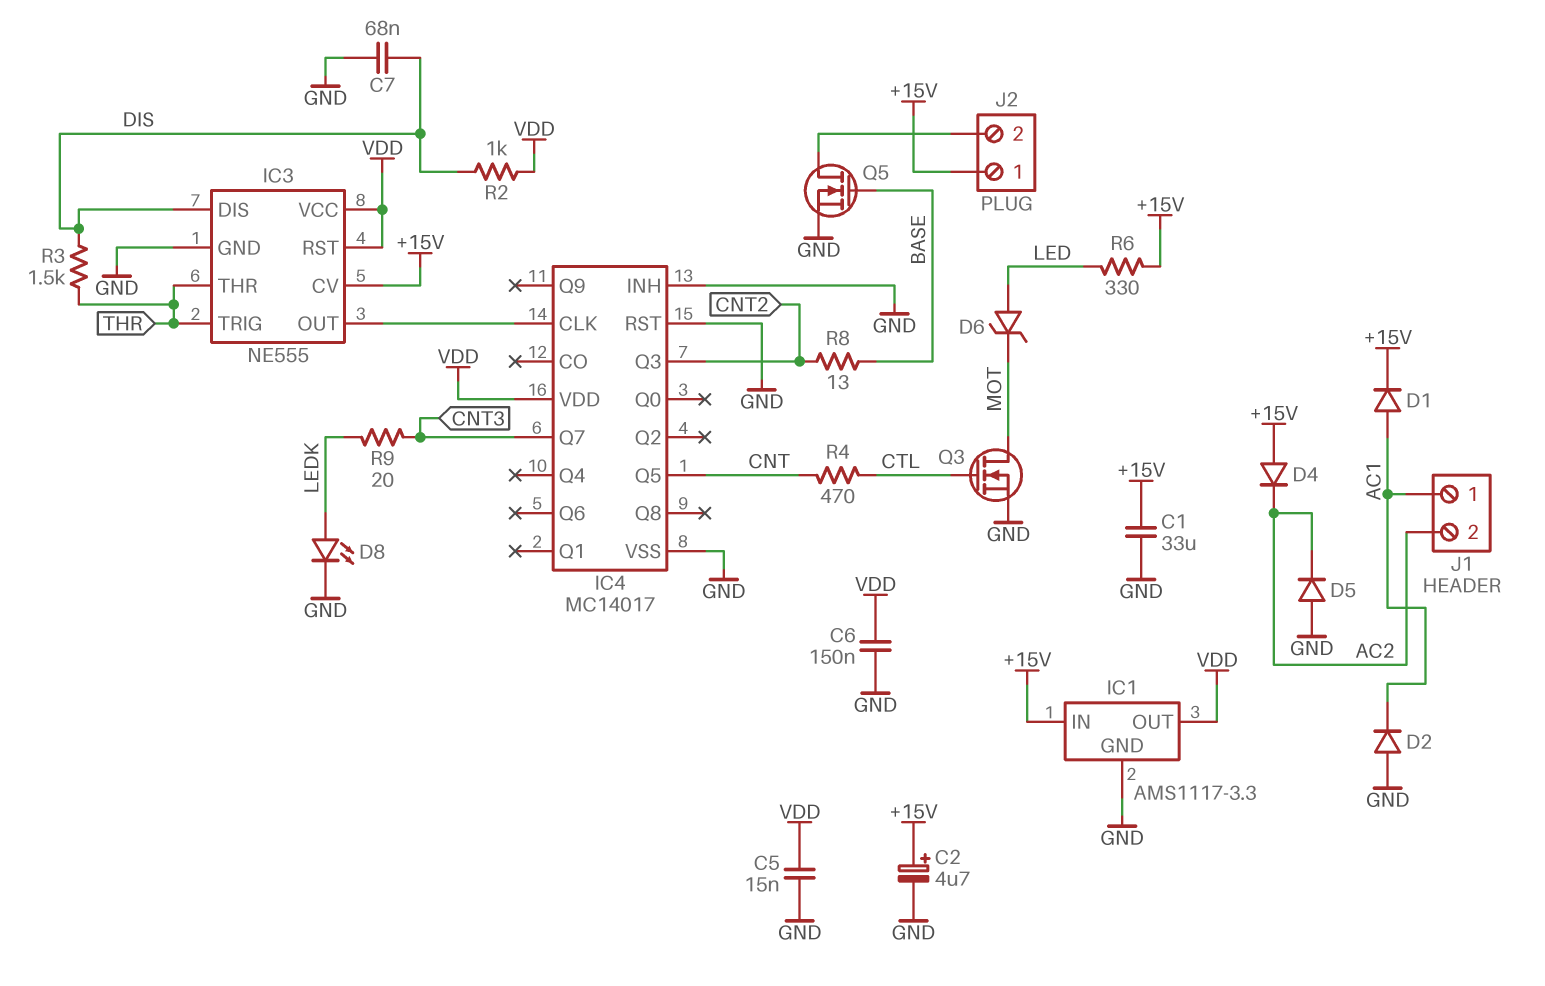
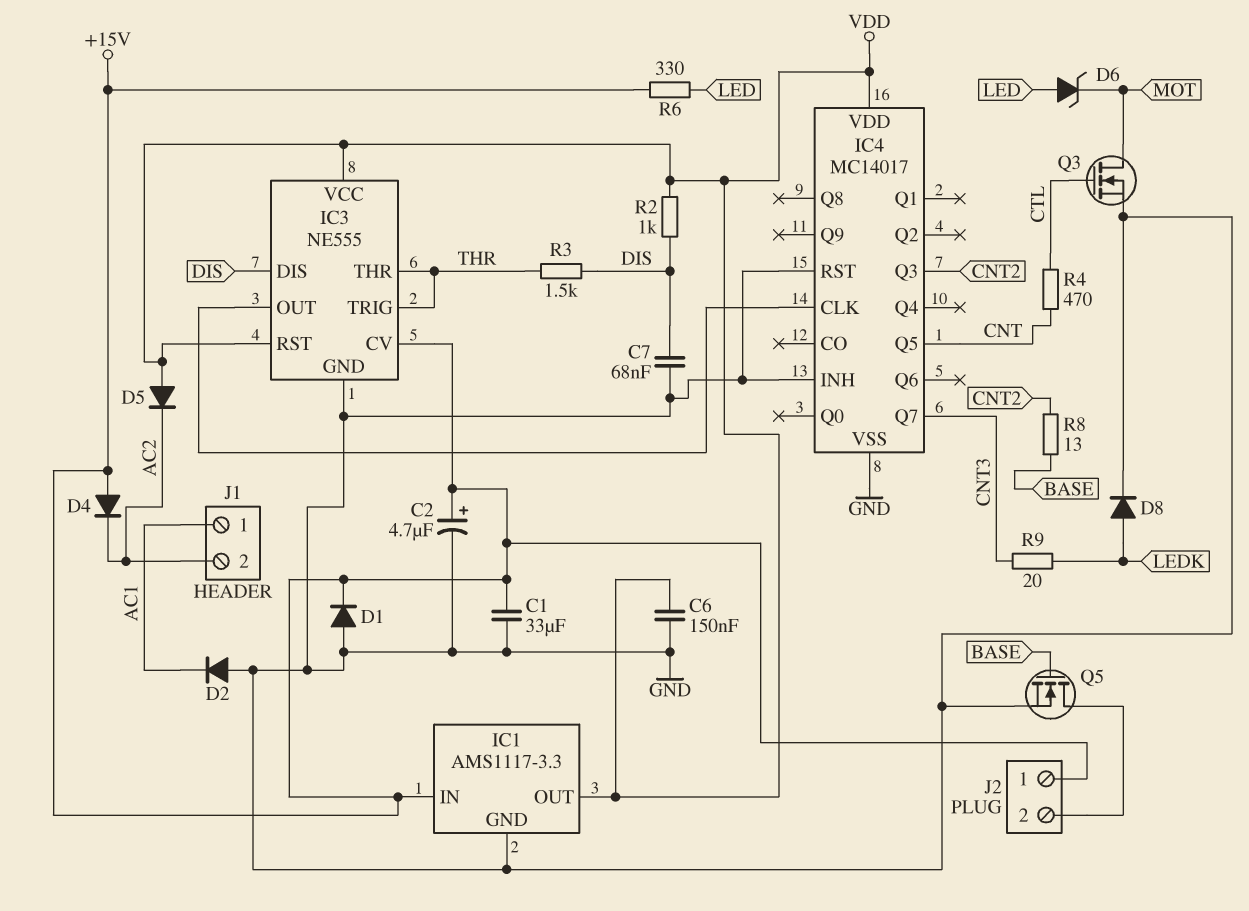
C5: 15nF (GND, VDD) -> none
D1: diode (A AC1, K +15V) -> diode (A GND, K +15V)
D5: diode (A GND, K AC2) -> diode (A VDD, K AC2)
D8: LED (A LEDK, K GND) -> diode (A LEDK, K GND)

